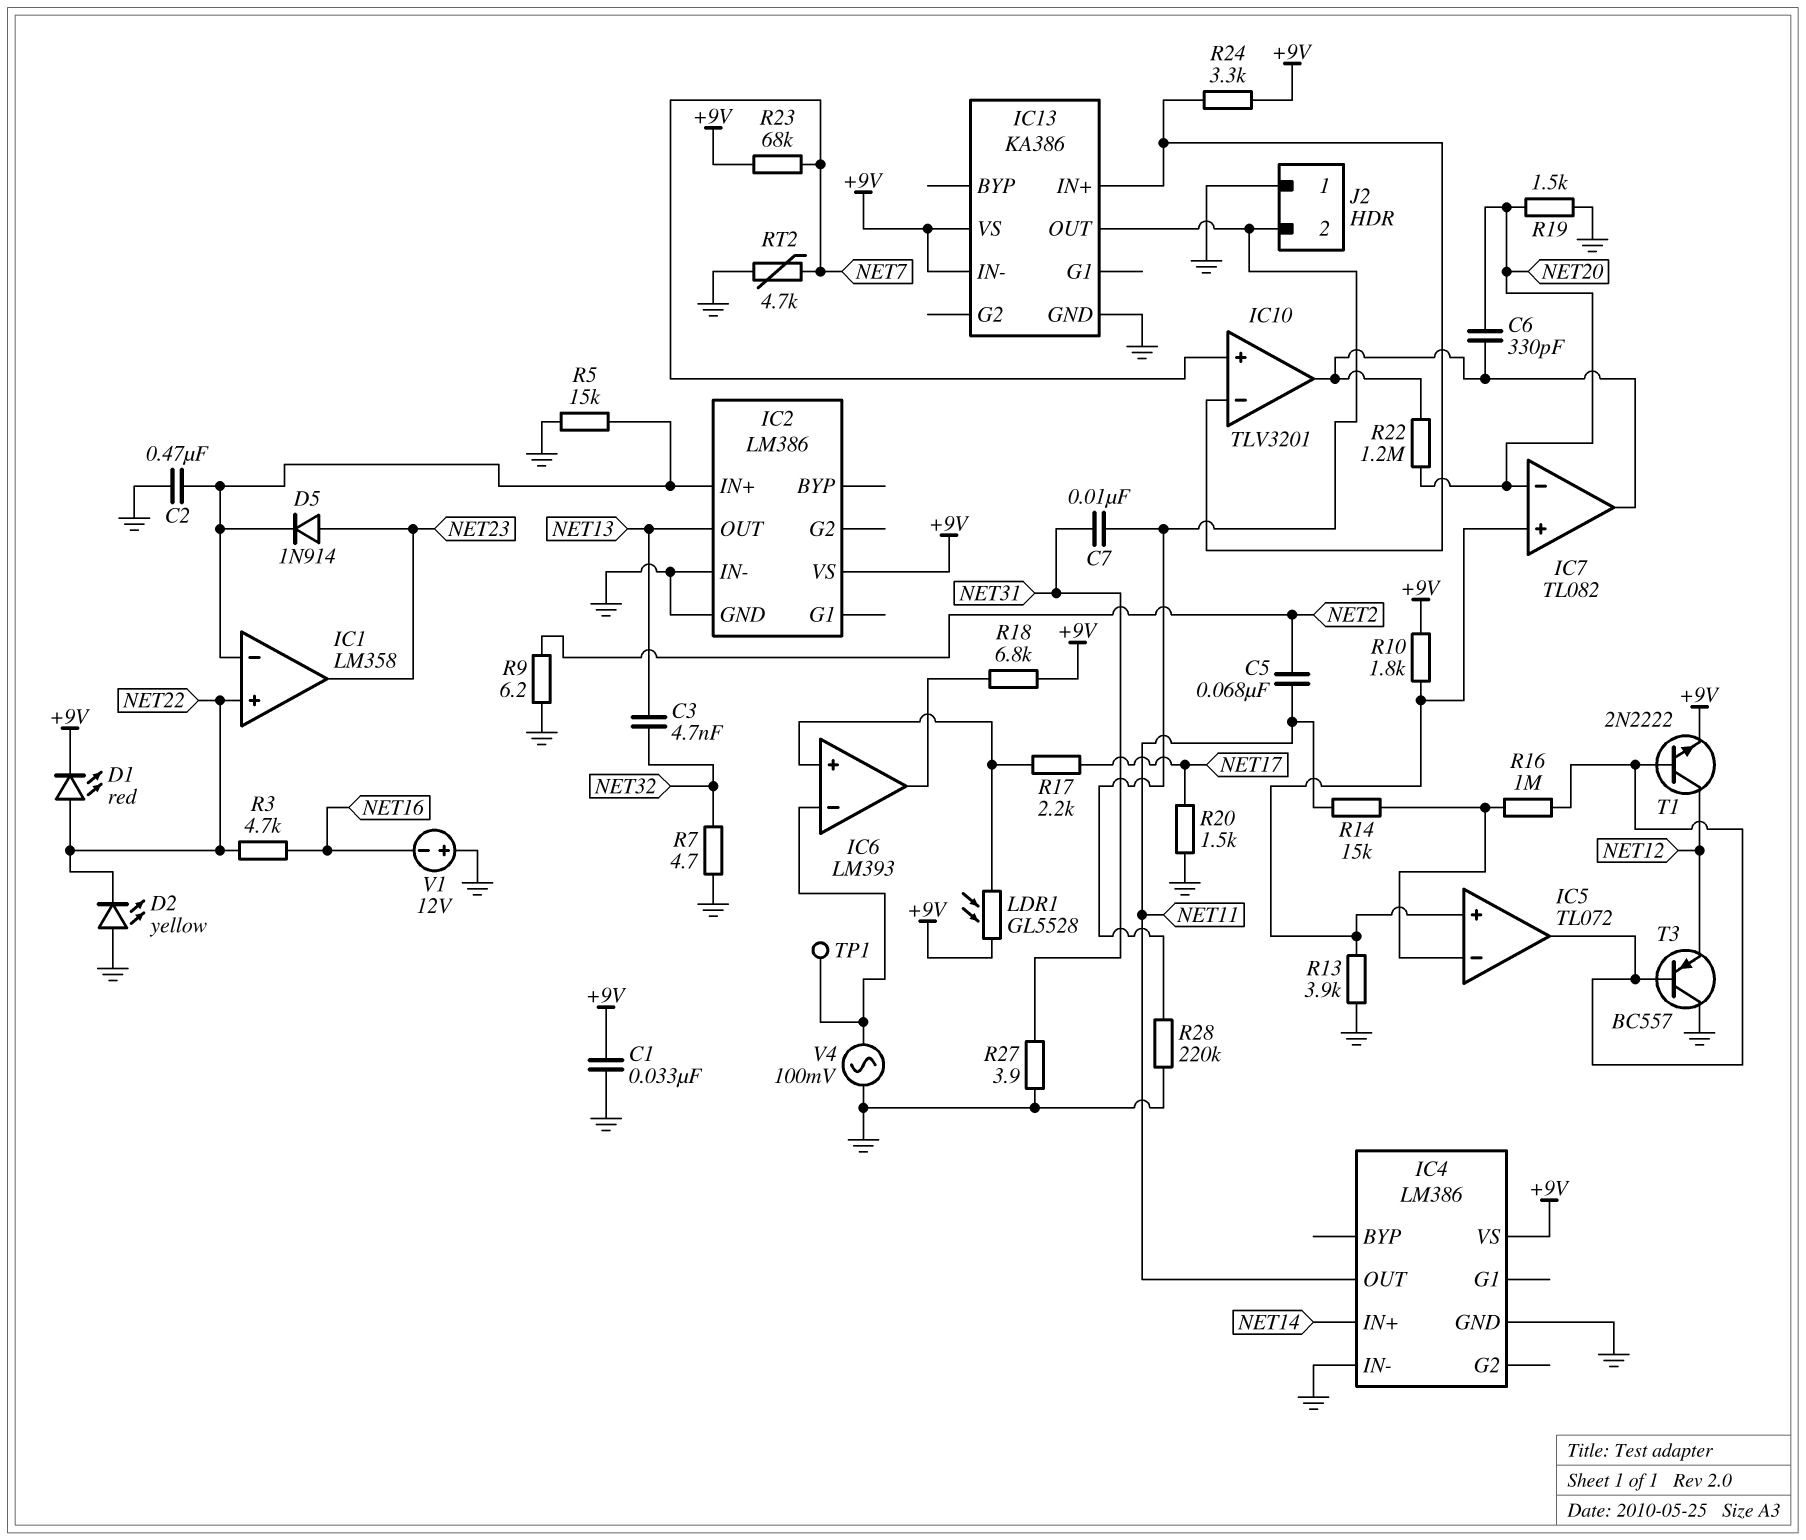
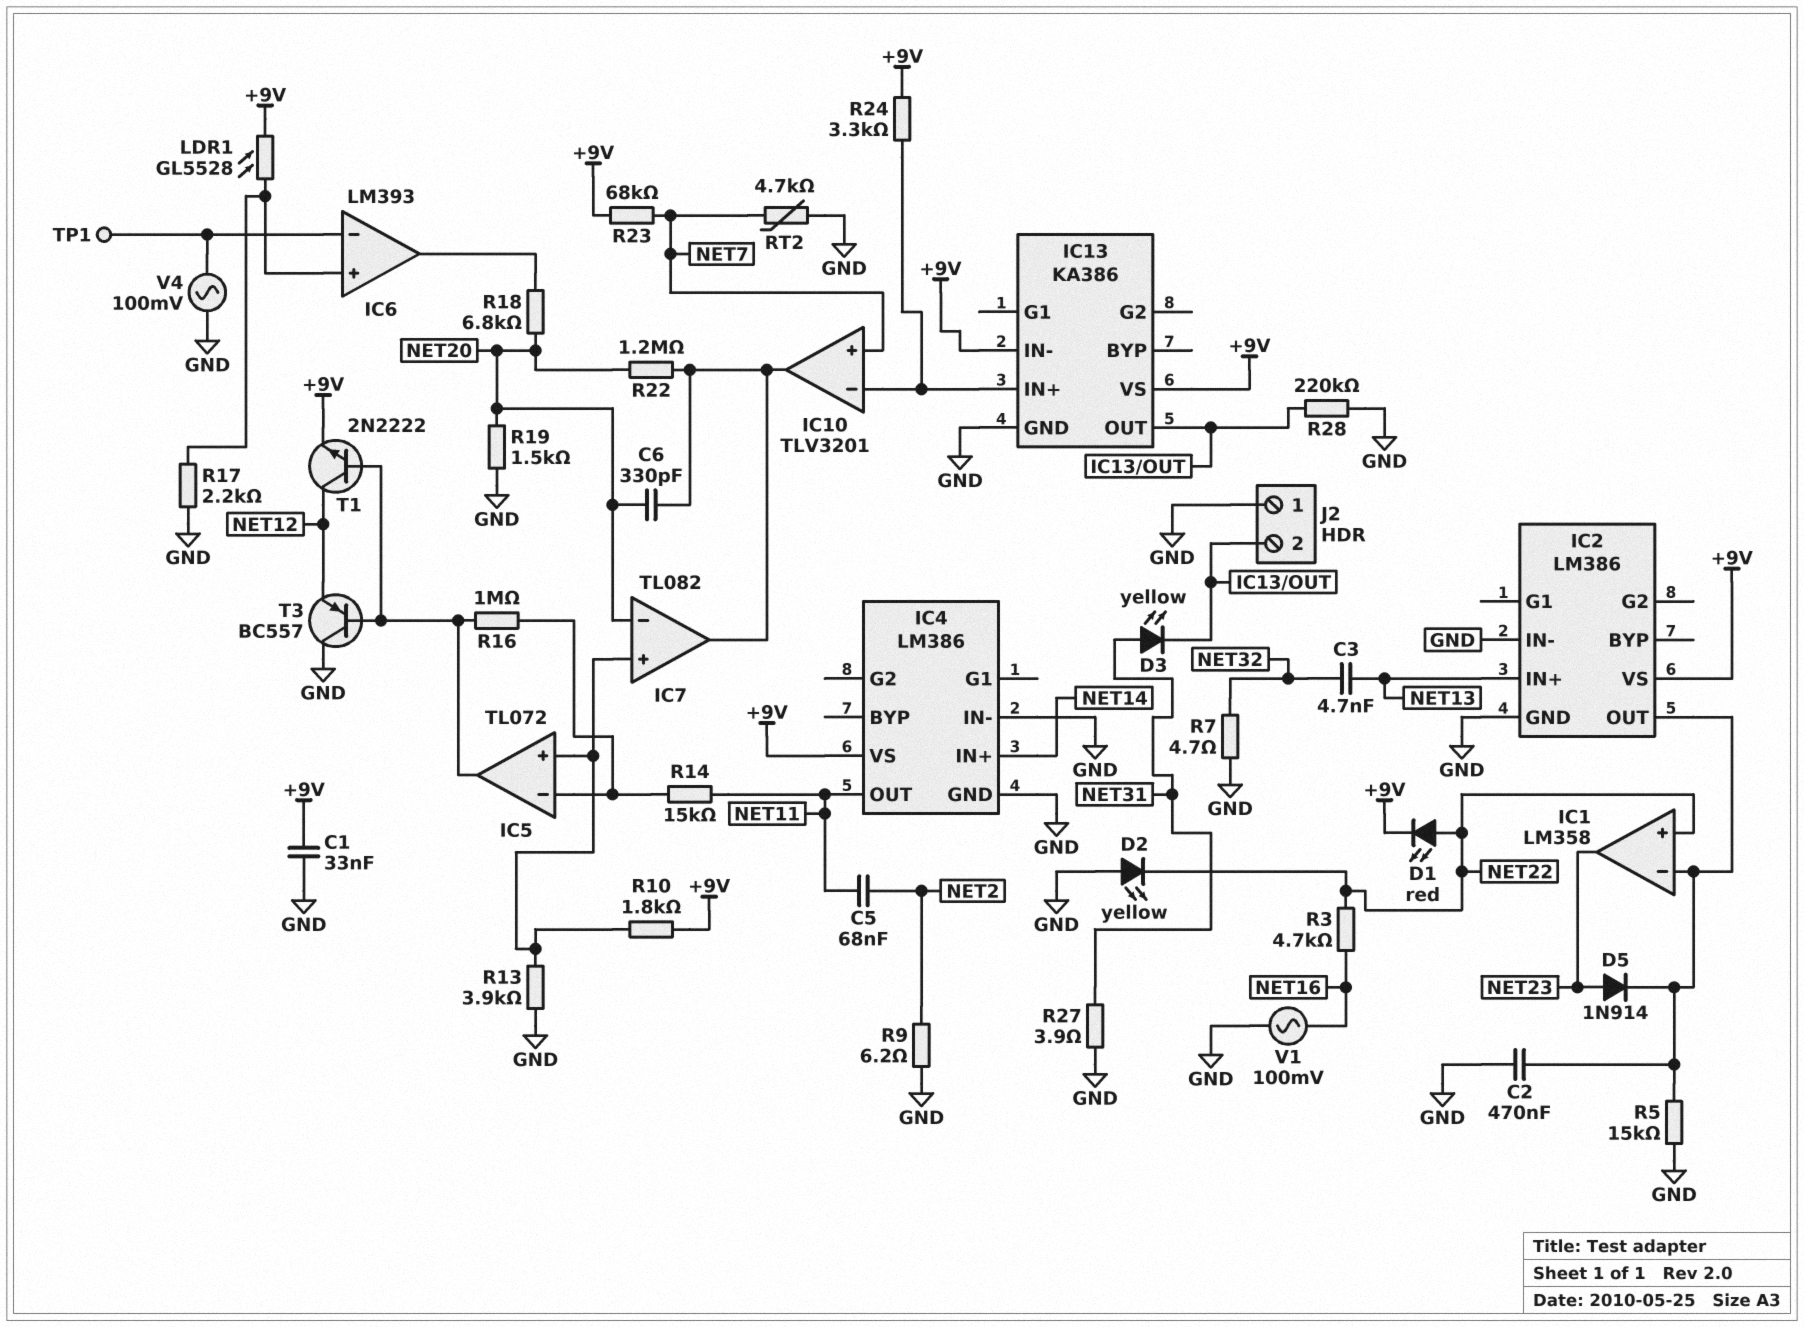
C7: 10nF (IC13/OUT, NET31) -> none
D3: none -> LED yellow (A NET31, K IC13/OUT)
IC2 pin IN+: IC1/in- -> NET13
IC2 pin OUT: NET13 -> IC1/in-
R17: 2.2k (IC6/in+, NET17) -> 2.2k (GND, IC6/in+)
R18: 6.8k (+9V, IC6/out) -> 6.8k (IC6/out, NET20)
R20: 1.5k (GND, NET17) -> none
V1: 12V (plus GND, minus NET16) -> AC 100mV (GND, NET16)

